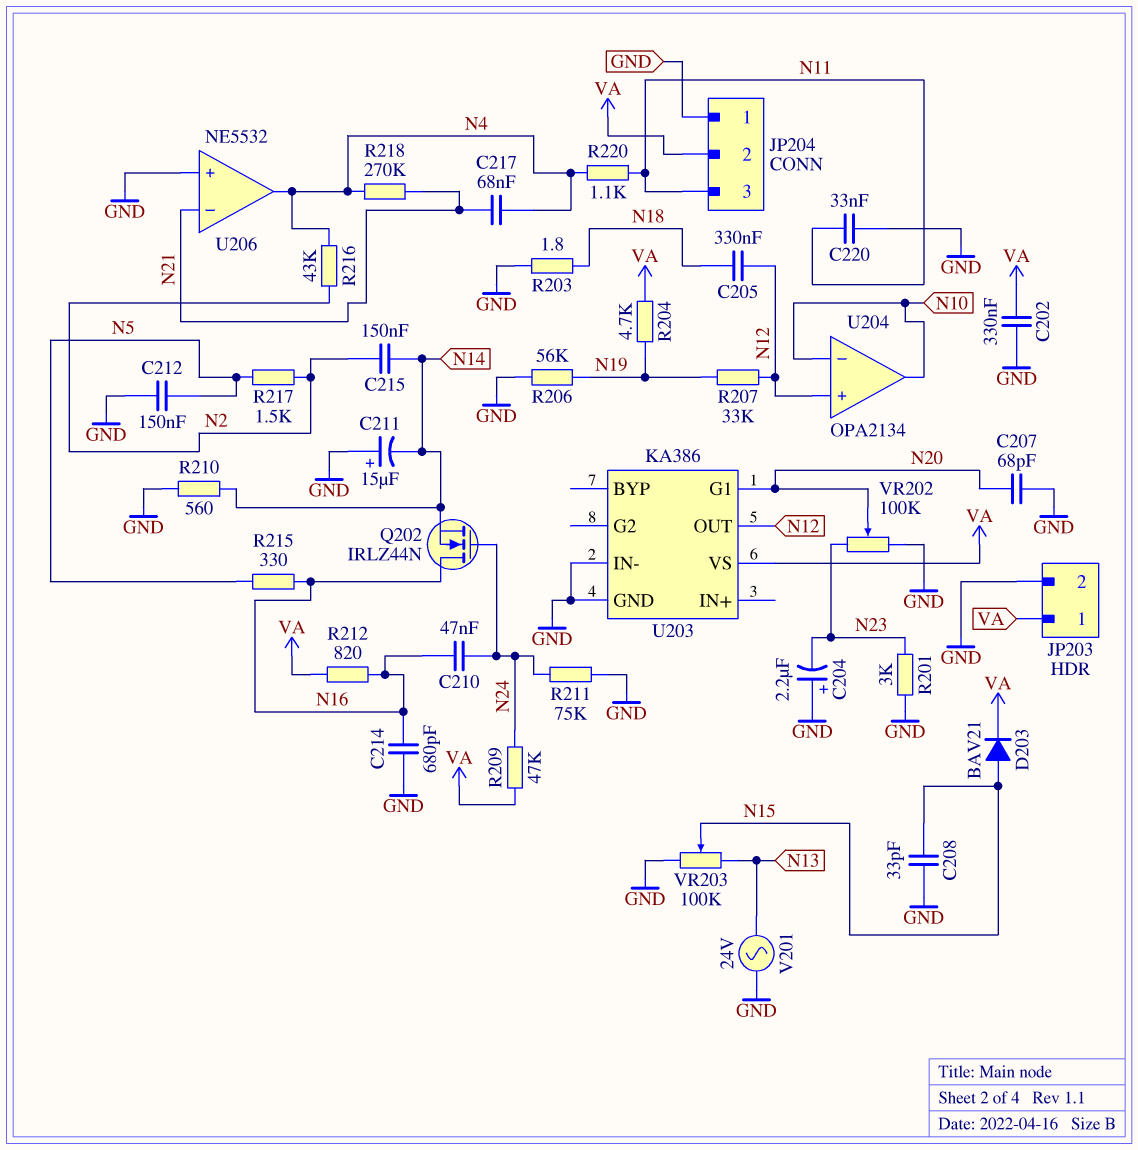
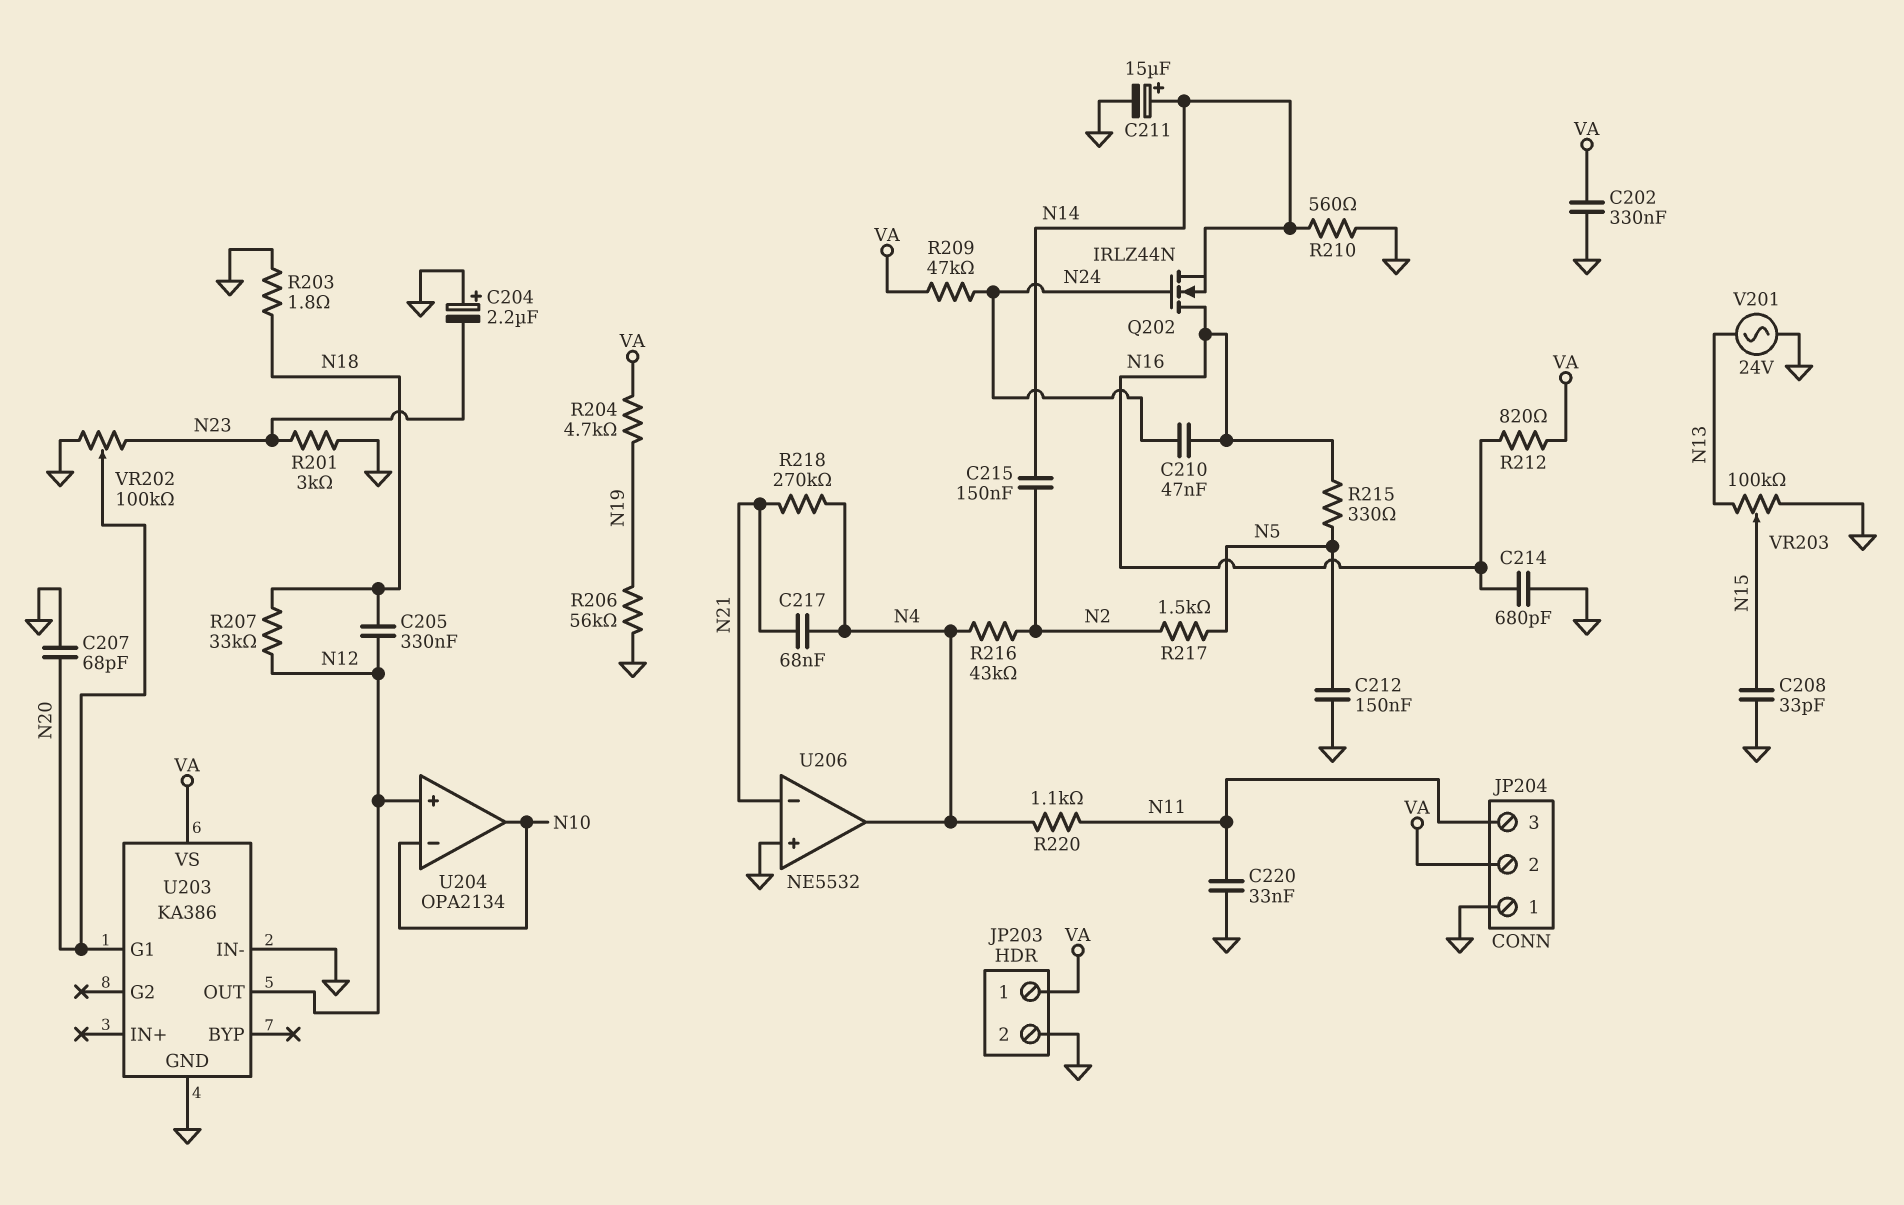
C211: 15uF (plus GND, minus N14) -> 15uF (plus N14, minus GND)
D203: diode BAV21 (A N15, K VA) -> none
R207: 33k (N12, N19) -> 33k (N12, N18)
R211: 75k (GND, N24) -> none

